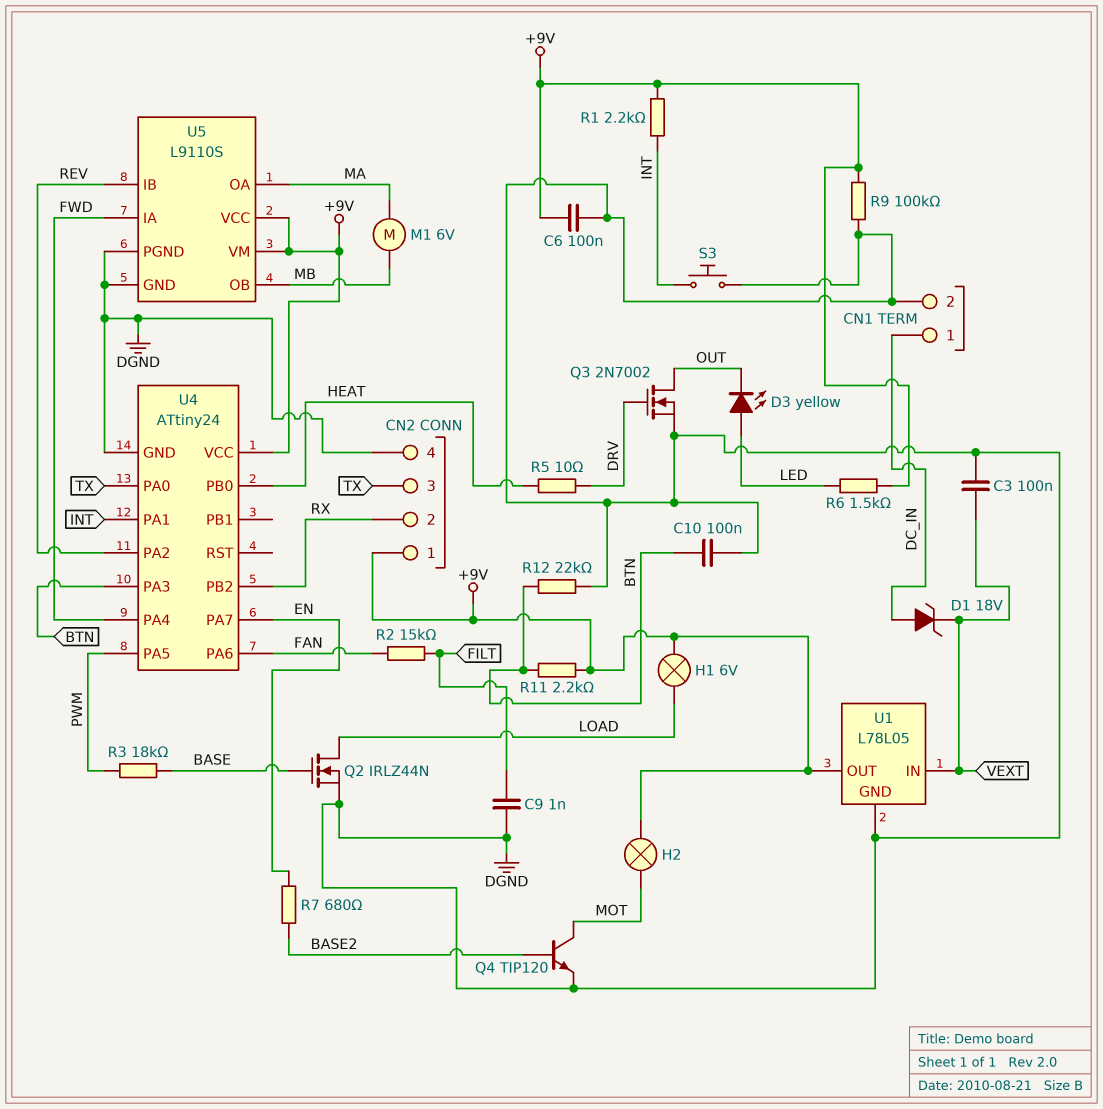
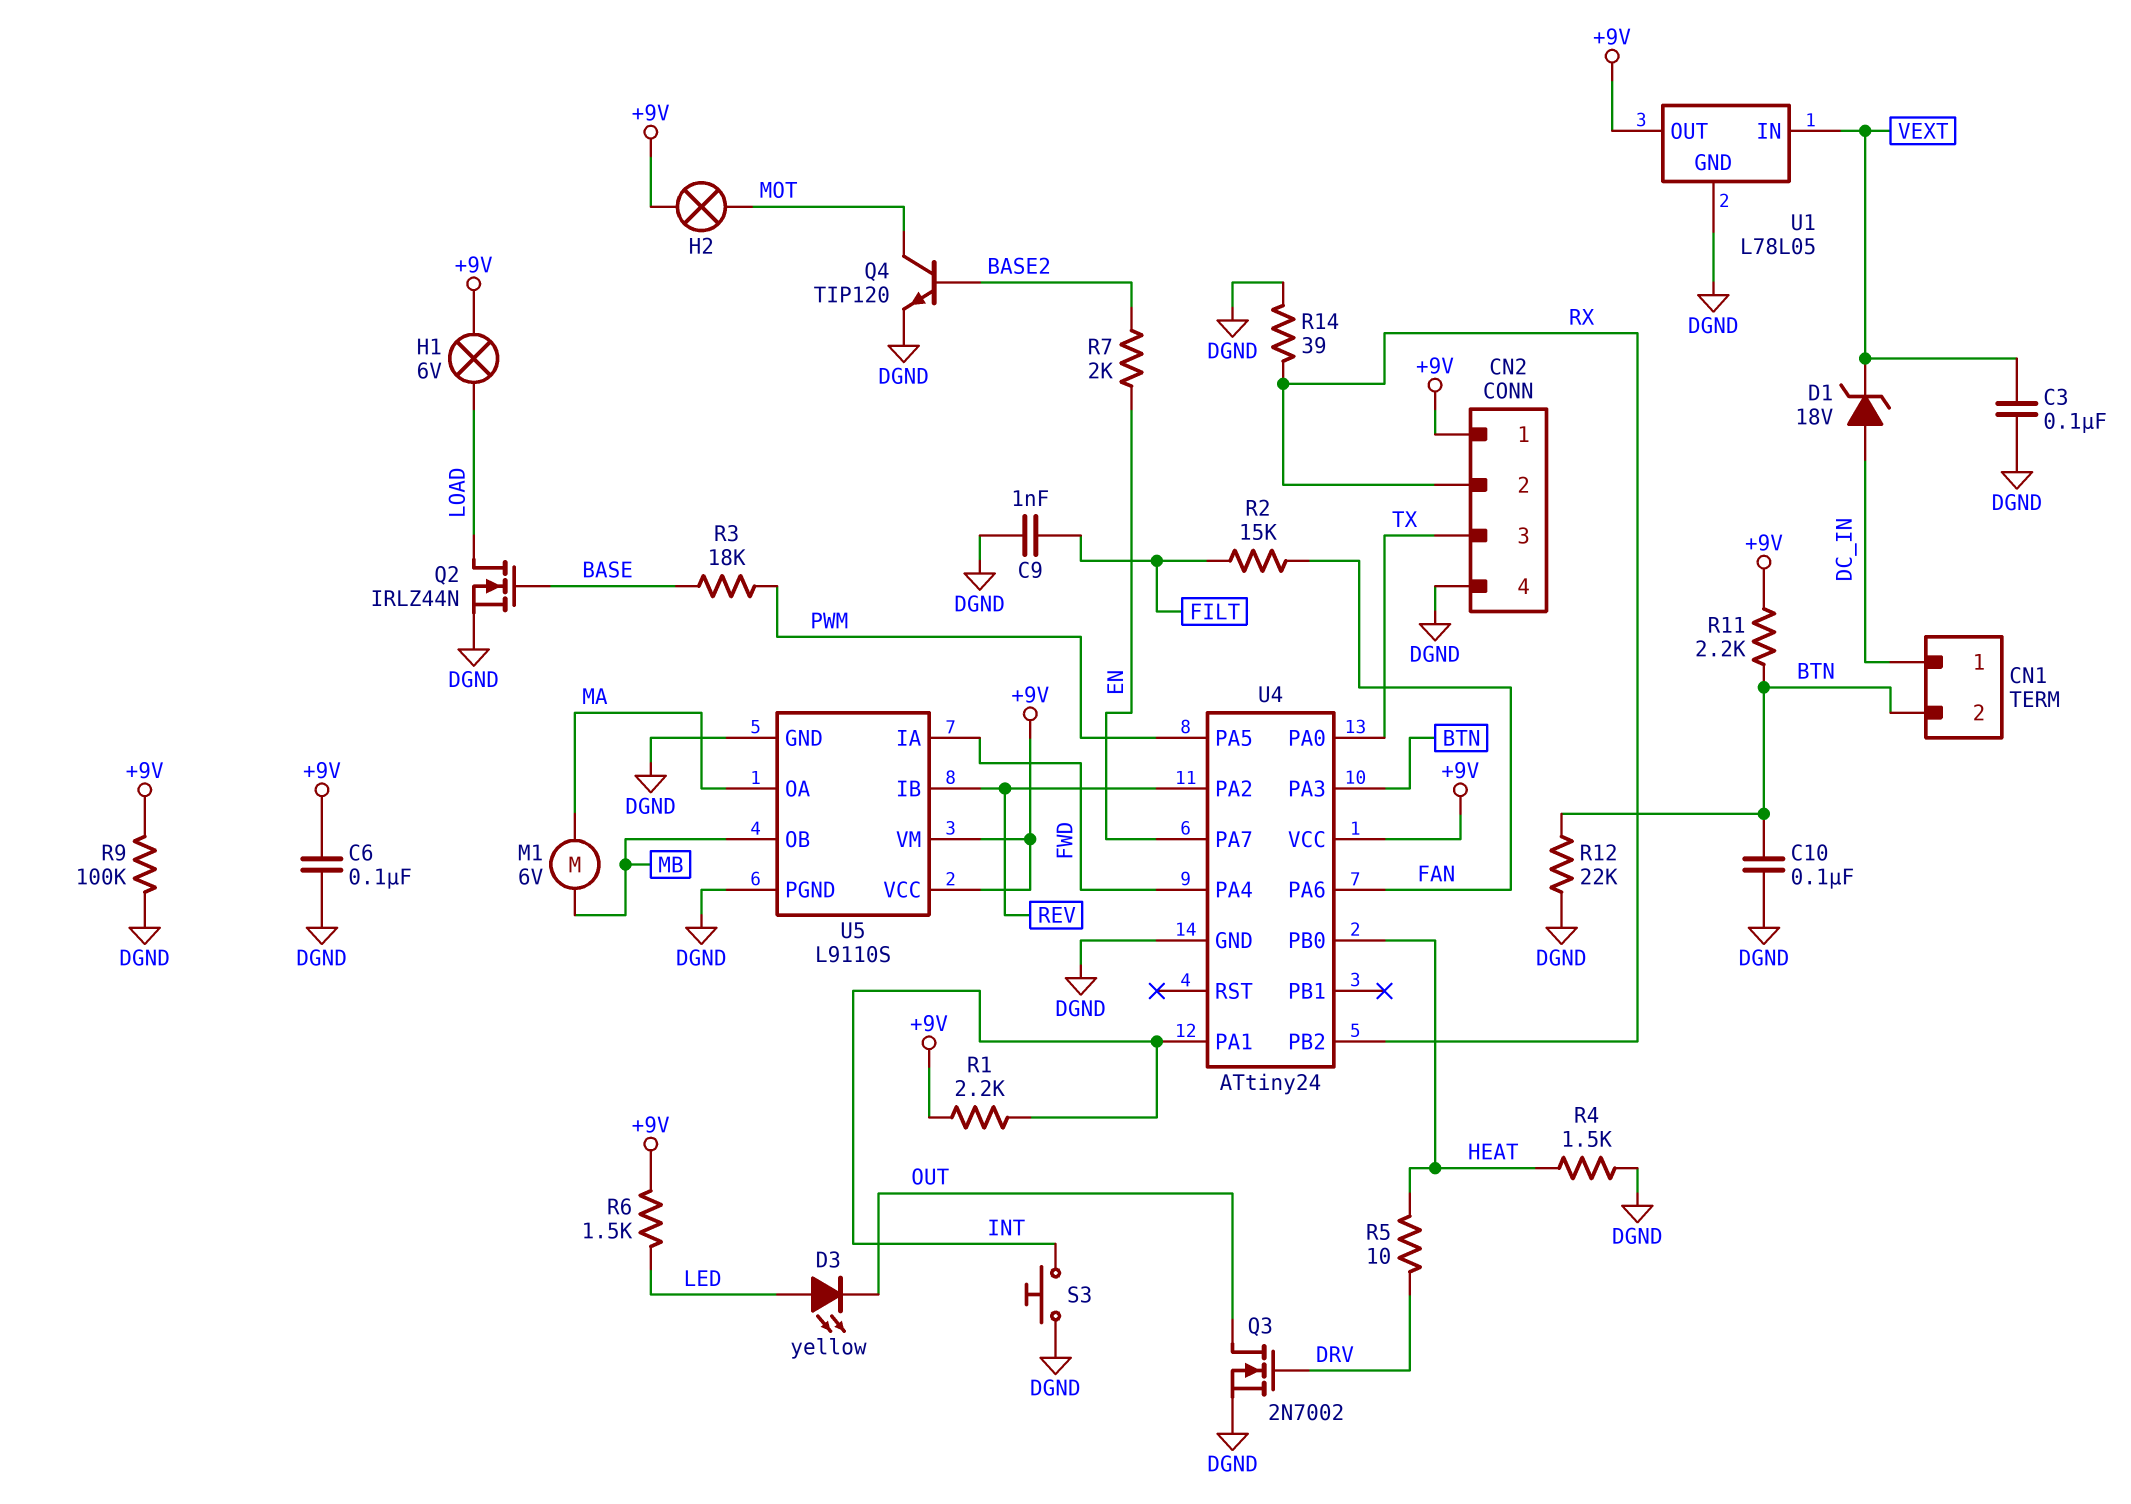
CN1 pin 2: DGND -> BTN
R4: none -> 1.5k (DGND, HEAT)
R7: 680 (BASE2, EN) -> 2k (BASE2, EN)
R14: none -> 39 (DGND, RX)

